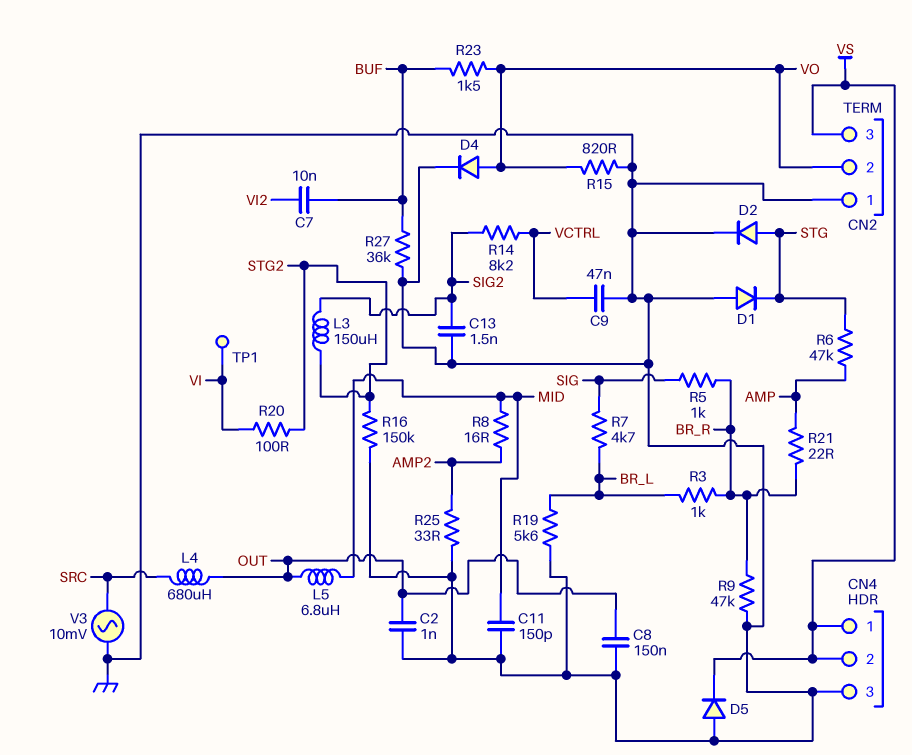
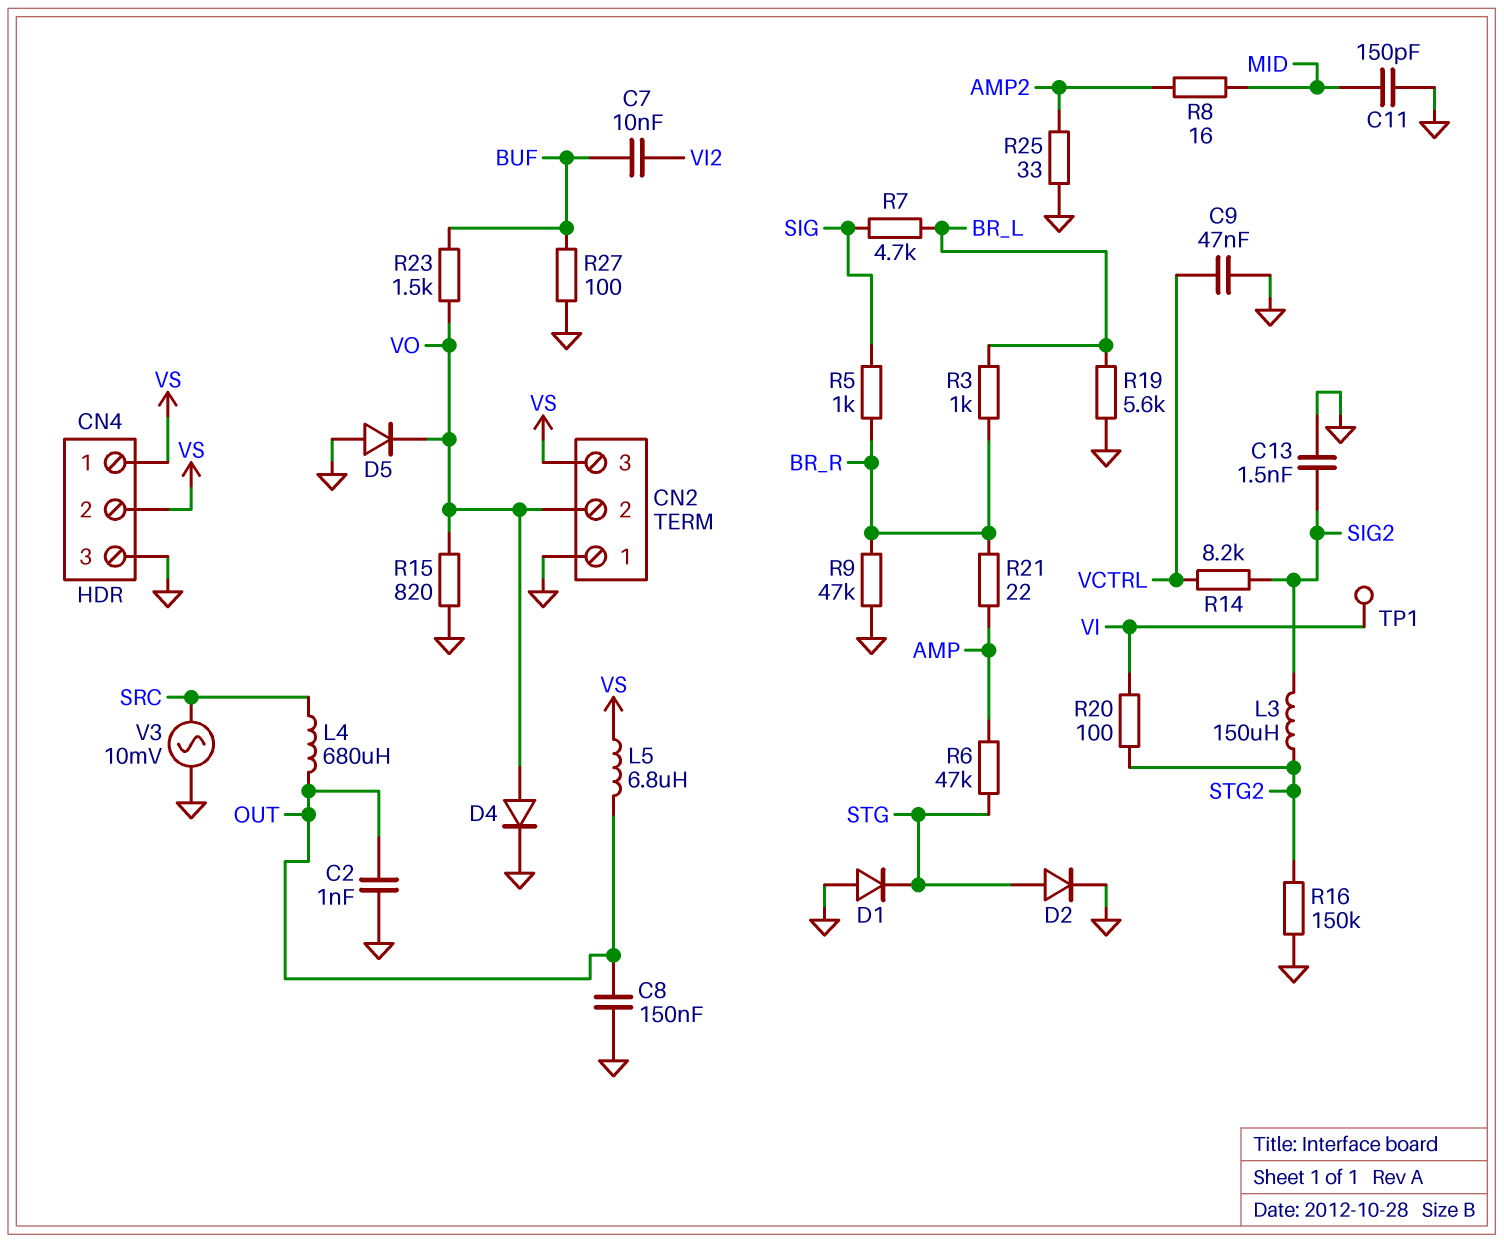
D5: diode (A GND, K VS) -> diode (A GND, K VO)
L5: 6.8uH (MID, OUT) -> 6.8uH (OUT, VS)
R27: 36k (BUF, GND) -> 100 (BUF, GND)

